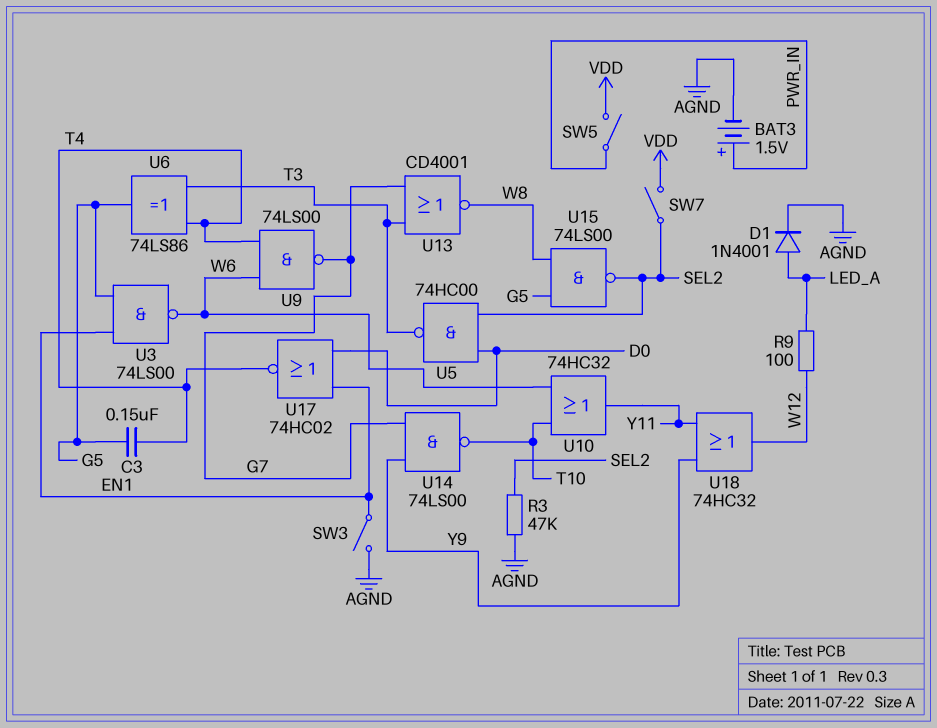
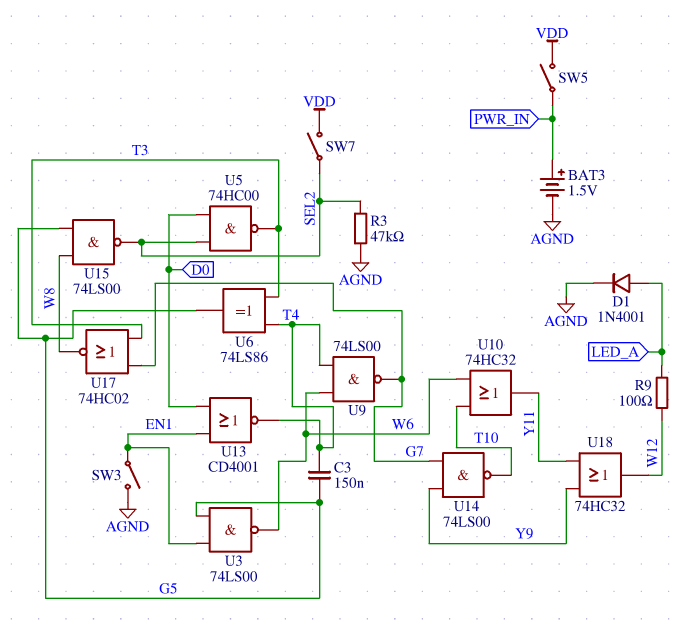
U13: NOR CD4001 (in G7, in T3, out W8) -> NOR CD4001 (in D0, in EN1, out T4)
U17: NOR 74HC02 (in D0, in EN1, out T4) -> NOR 74HC02 (in G7, in T3, out W8)

